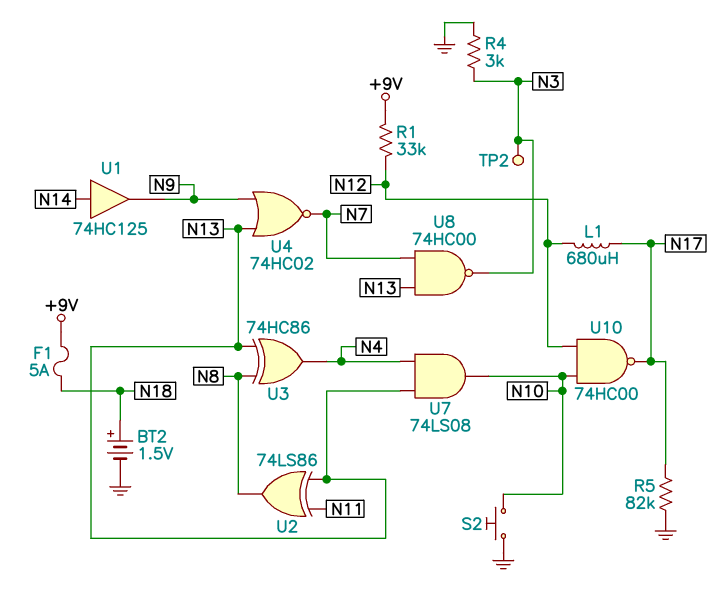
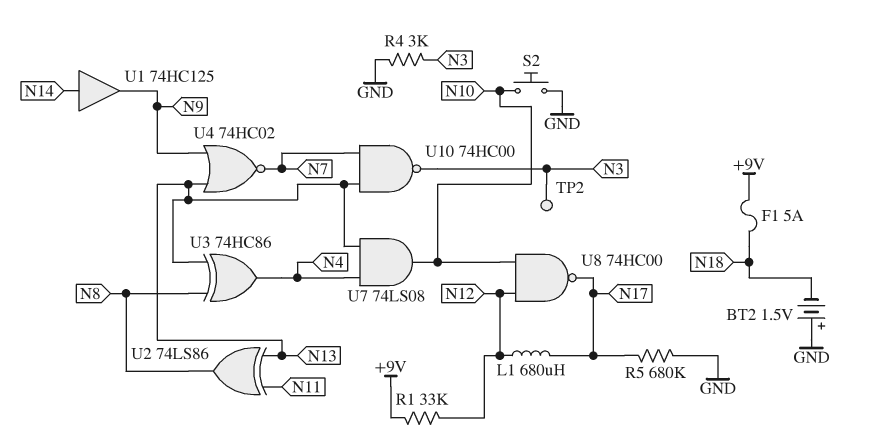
BT2: 1.5V (plus N18, minus GND) -> 1.5V (plus GND, minus N18)
R5: 82k (GND, N17) -> 680k (GND, N17)
U8: NAND 74HC00 (in N7, in N13, out N3) -> NAND 74HC00 (in N10, in N12, out N17)
U10: NAND 74HC00 (in N10, in N12, out N17) -> NAND 74HC00 (in N7, in N13, out N3)

